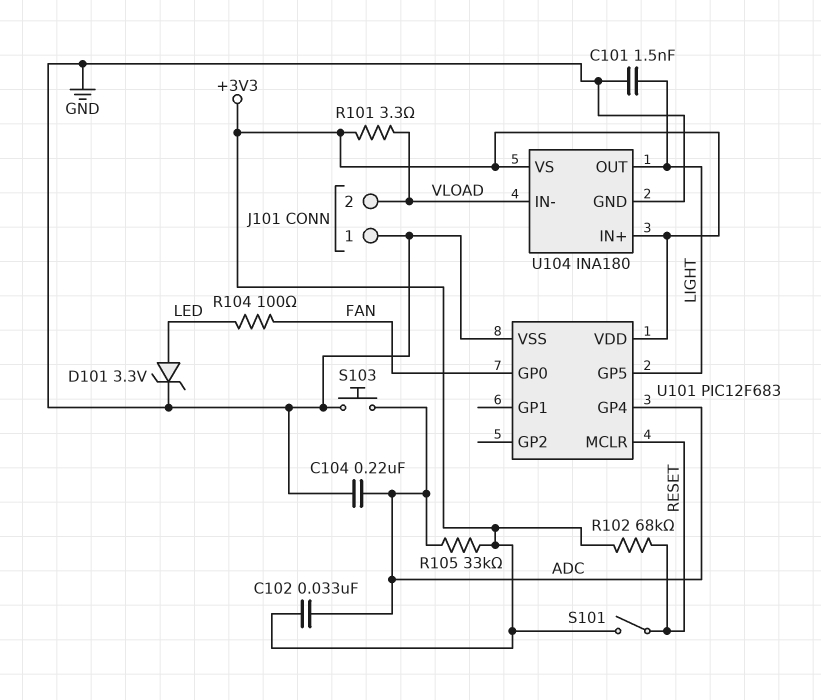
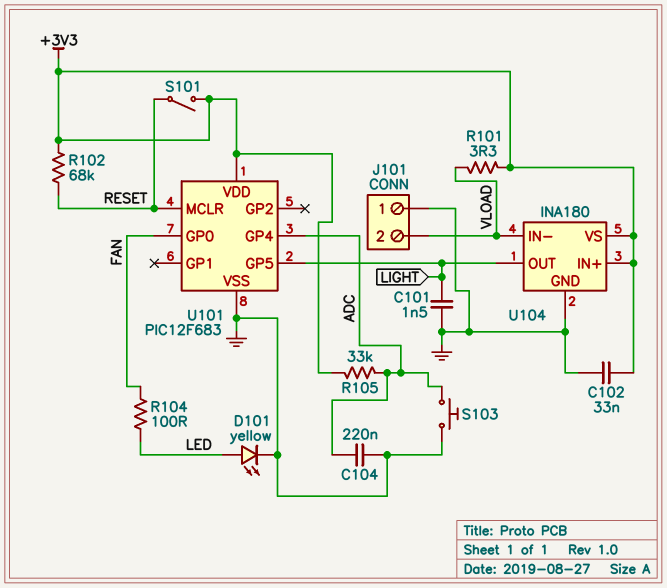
C102: 33nF (+3V3, ADC) -> 33nF (+3V3, GND)
D101: zener 3.3V (A LED, K GND) -> LED yellow (A LED, K GND)

